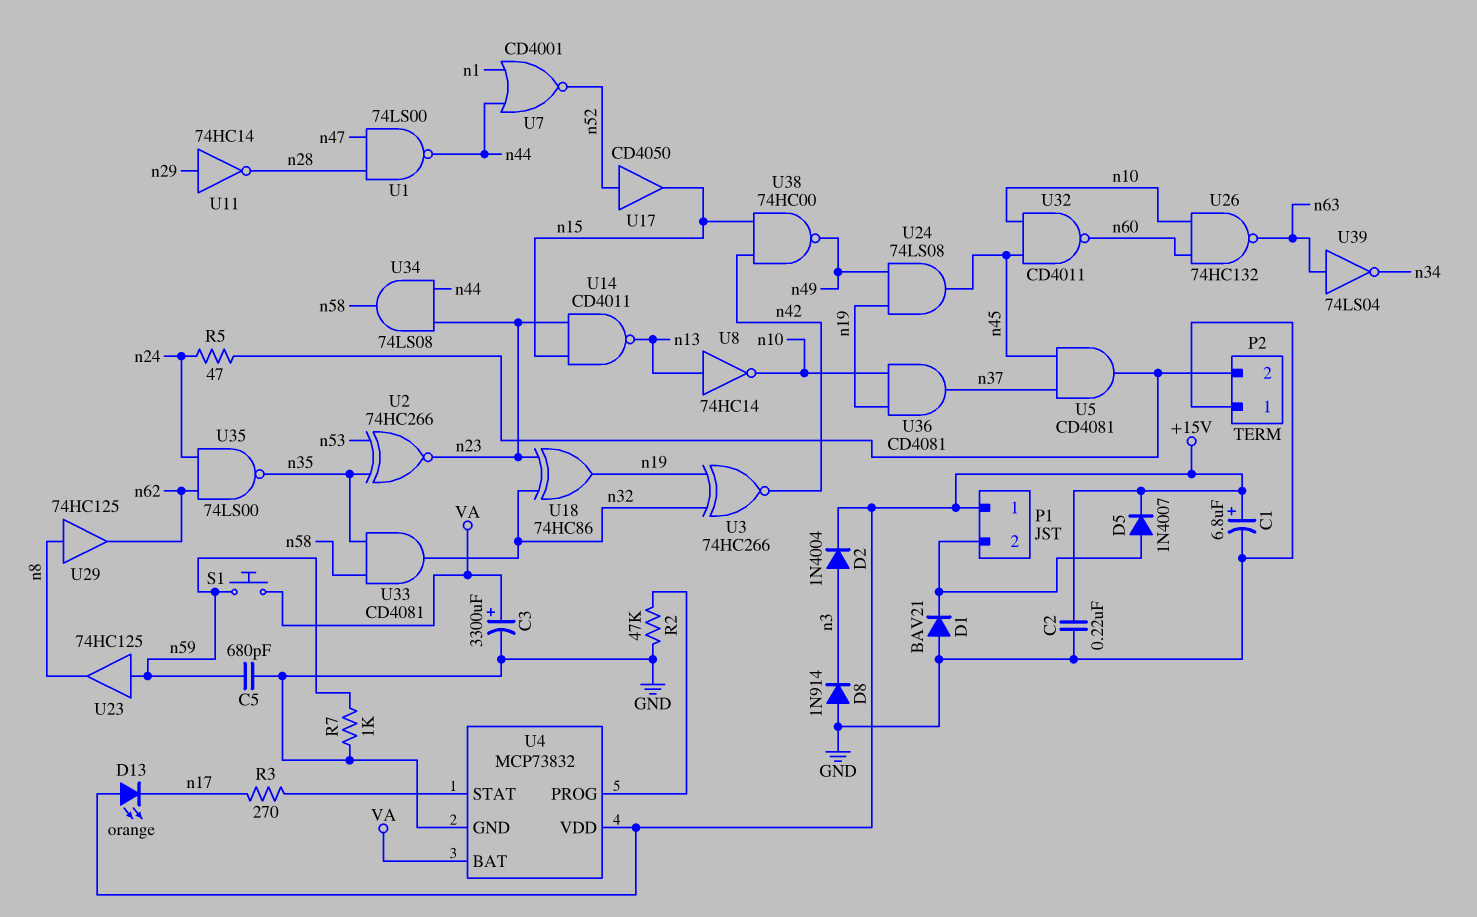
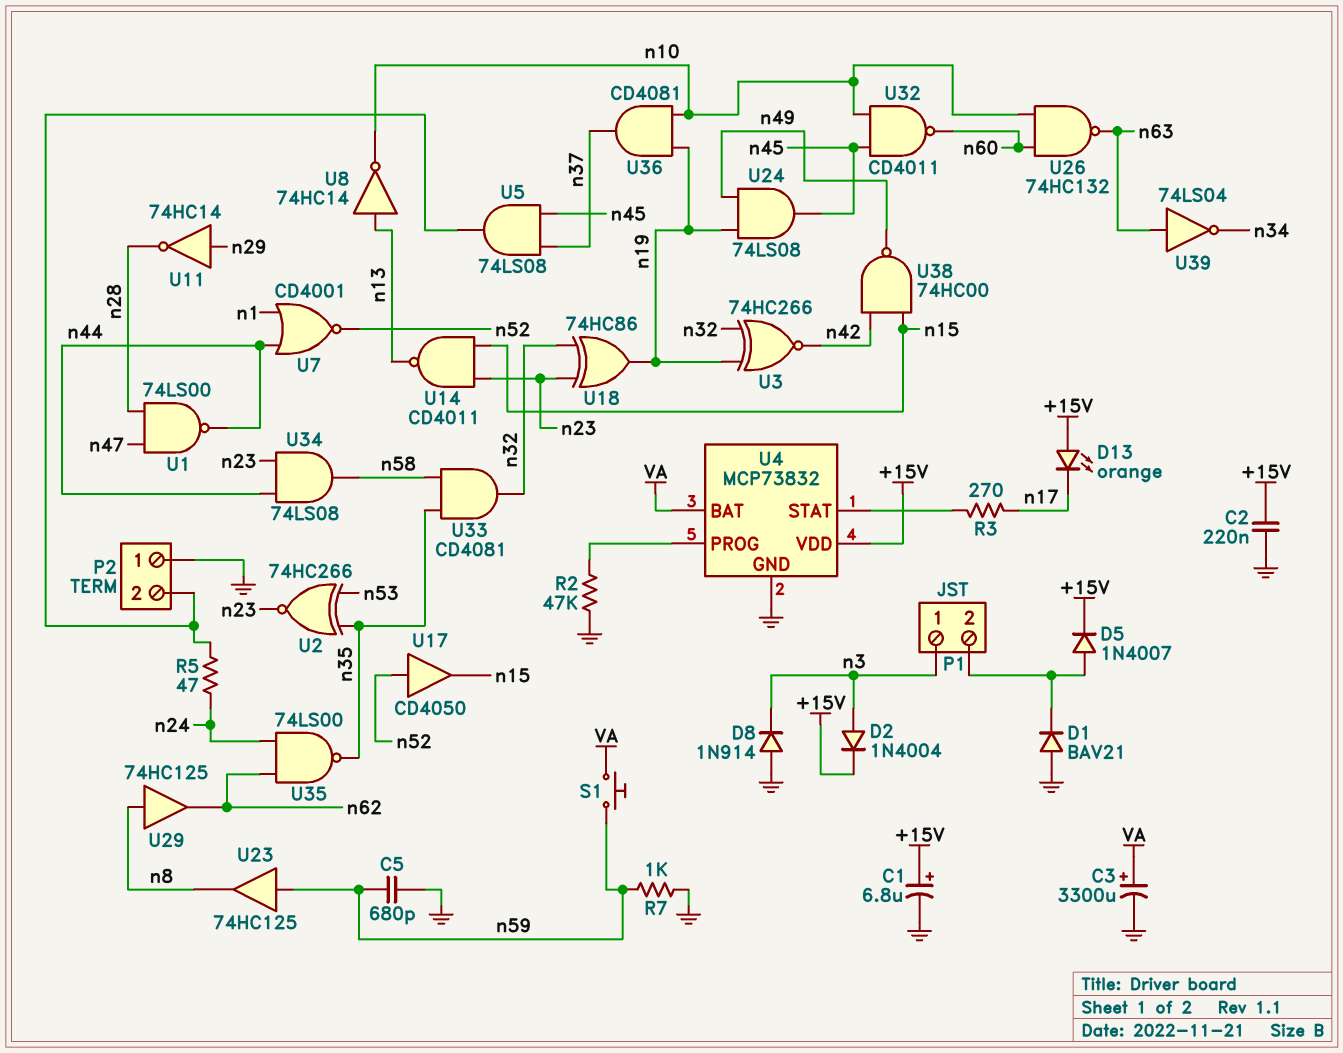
P1 pin 1: +15V -> n3
U5: AND CD4081 (in n37, in n45, out P2/2) -> AND 74LS08 (in n37, in n45, out P2/2)

